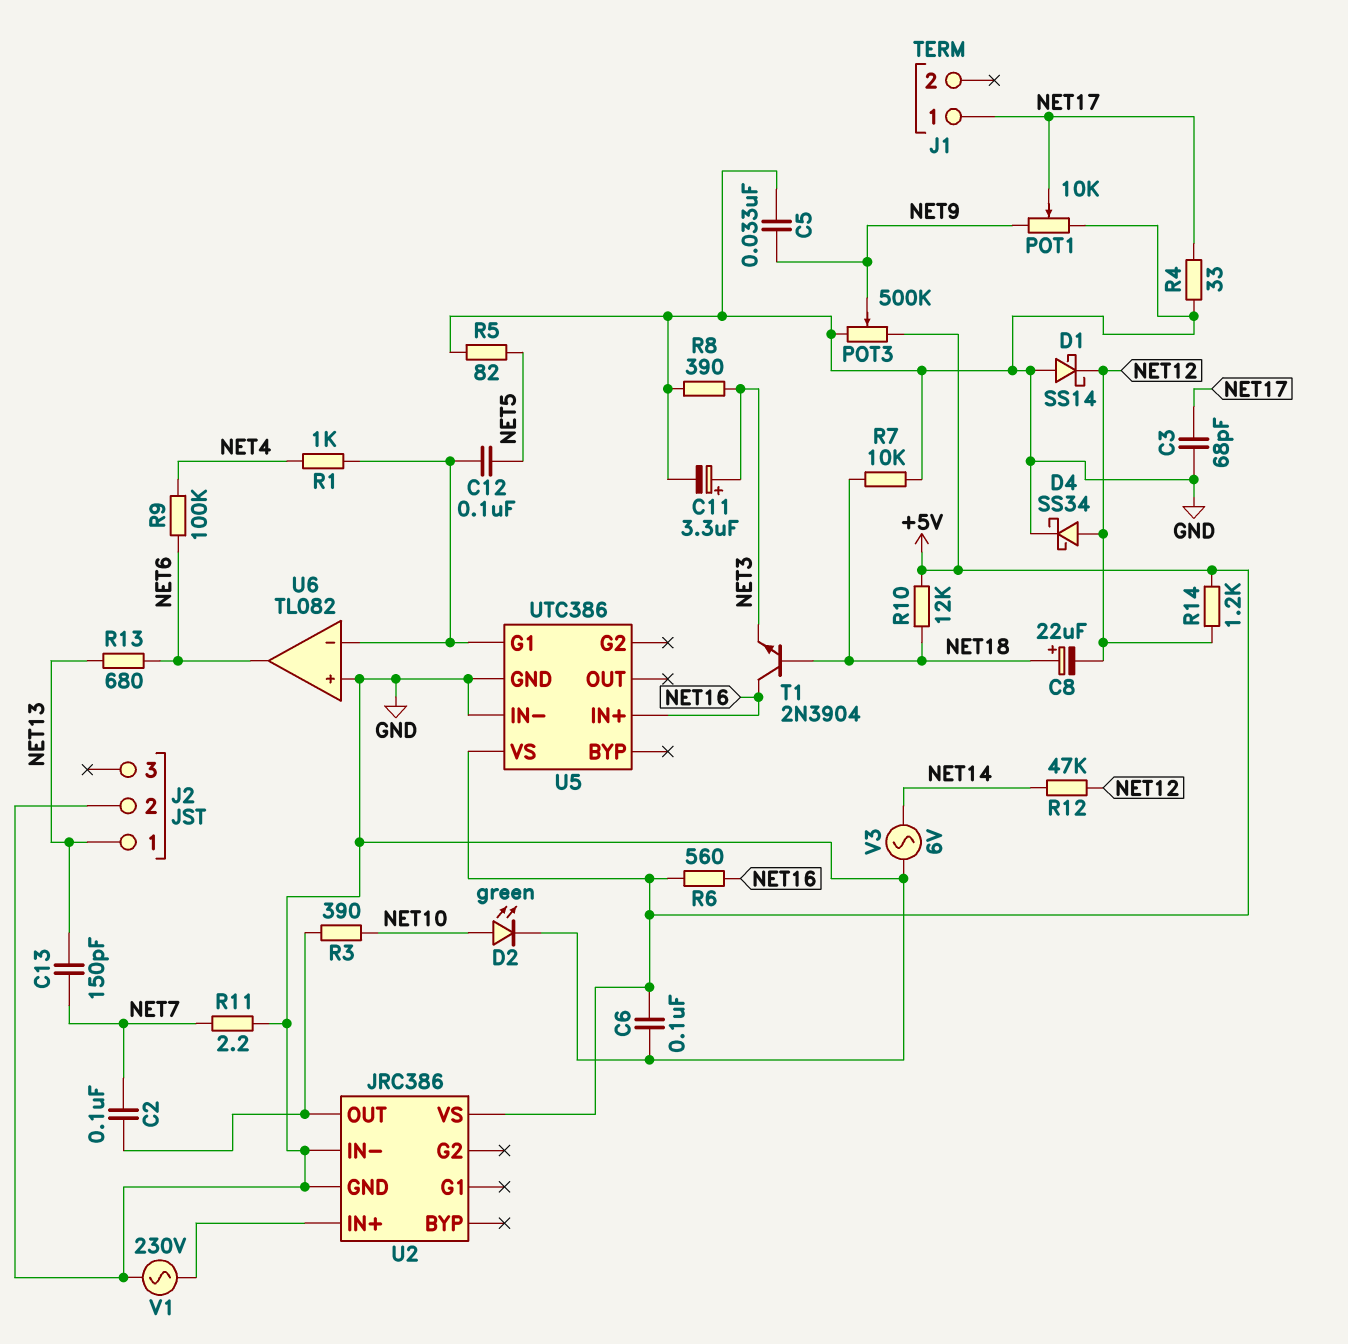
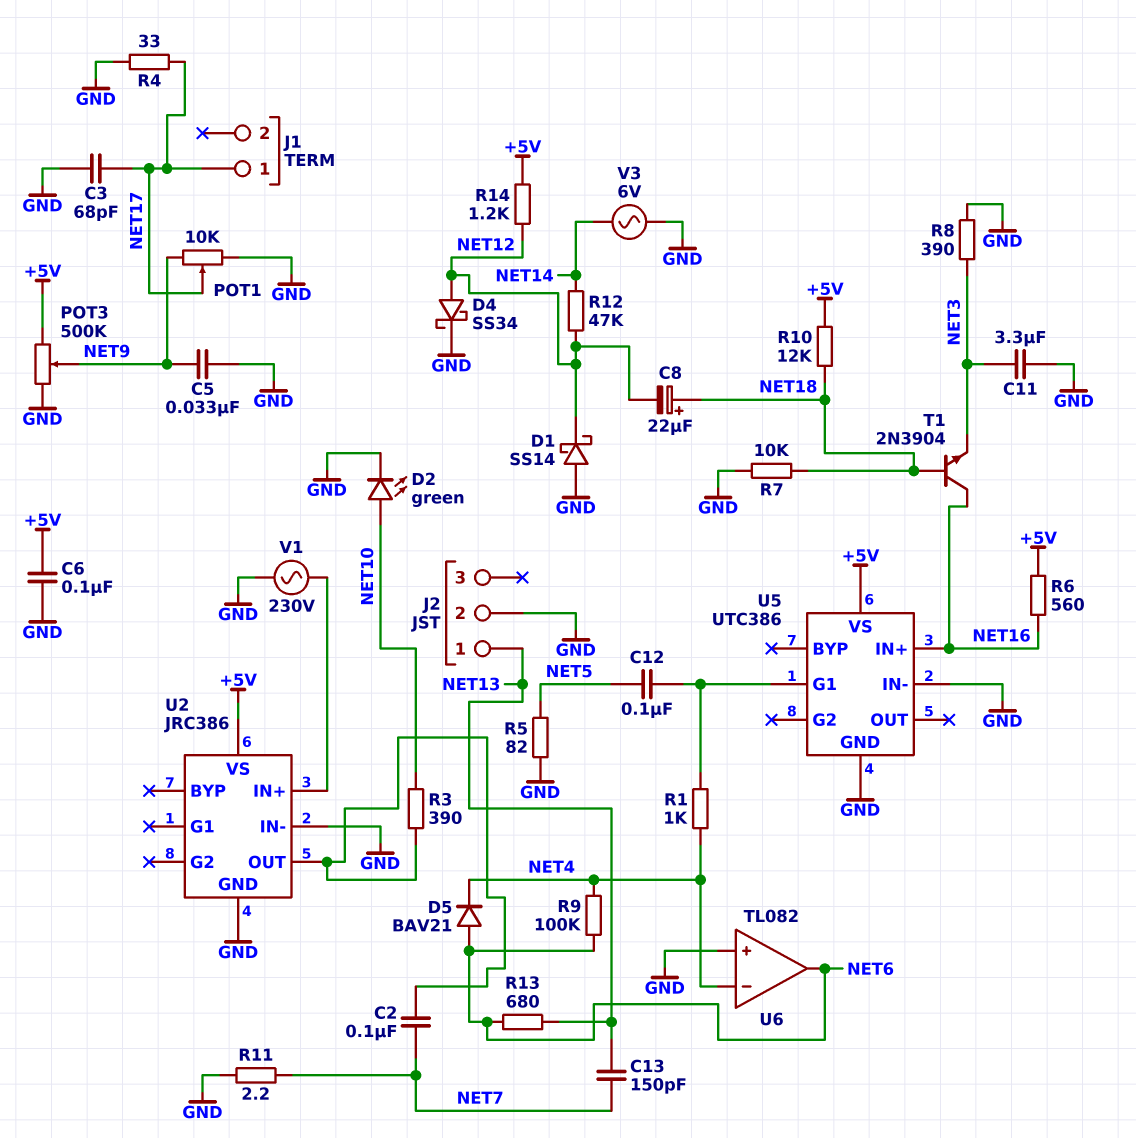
C11: 3.3uF (plus NET3, minus GND) -> 3.3uF (GND, NET3)
D5: none -> diode BAV21 (A NET6, K NET4)
U6 pin in-: U5/G1 -> NET4

